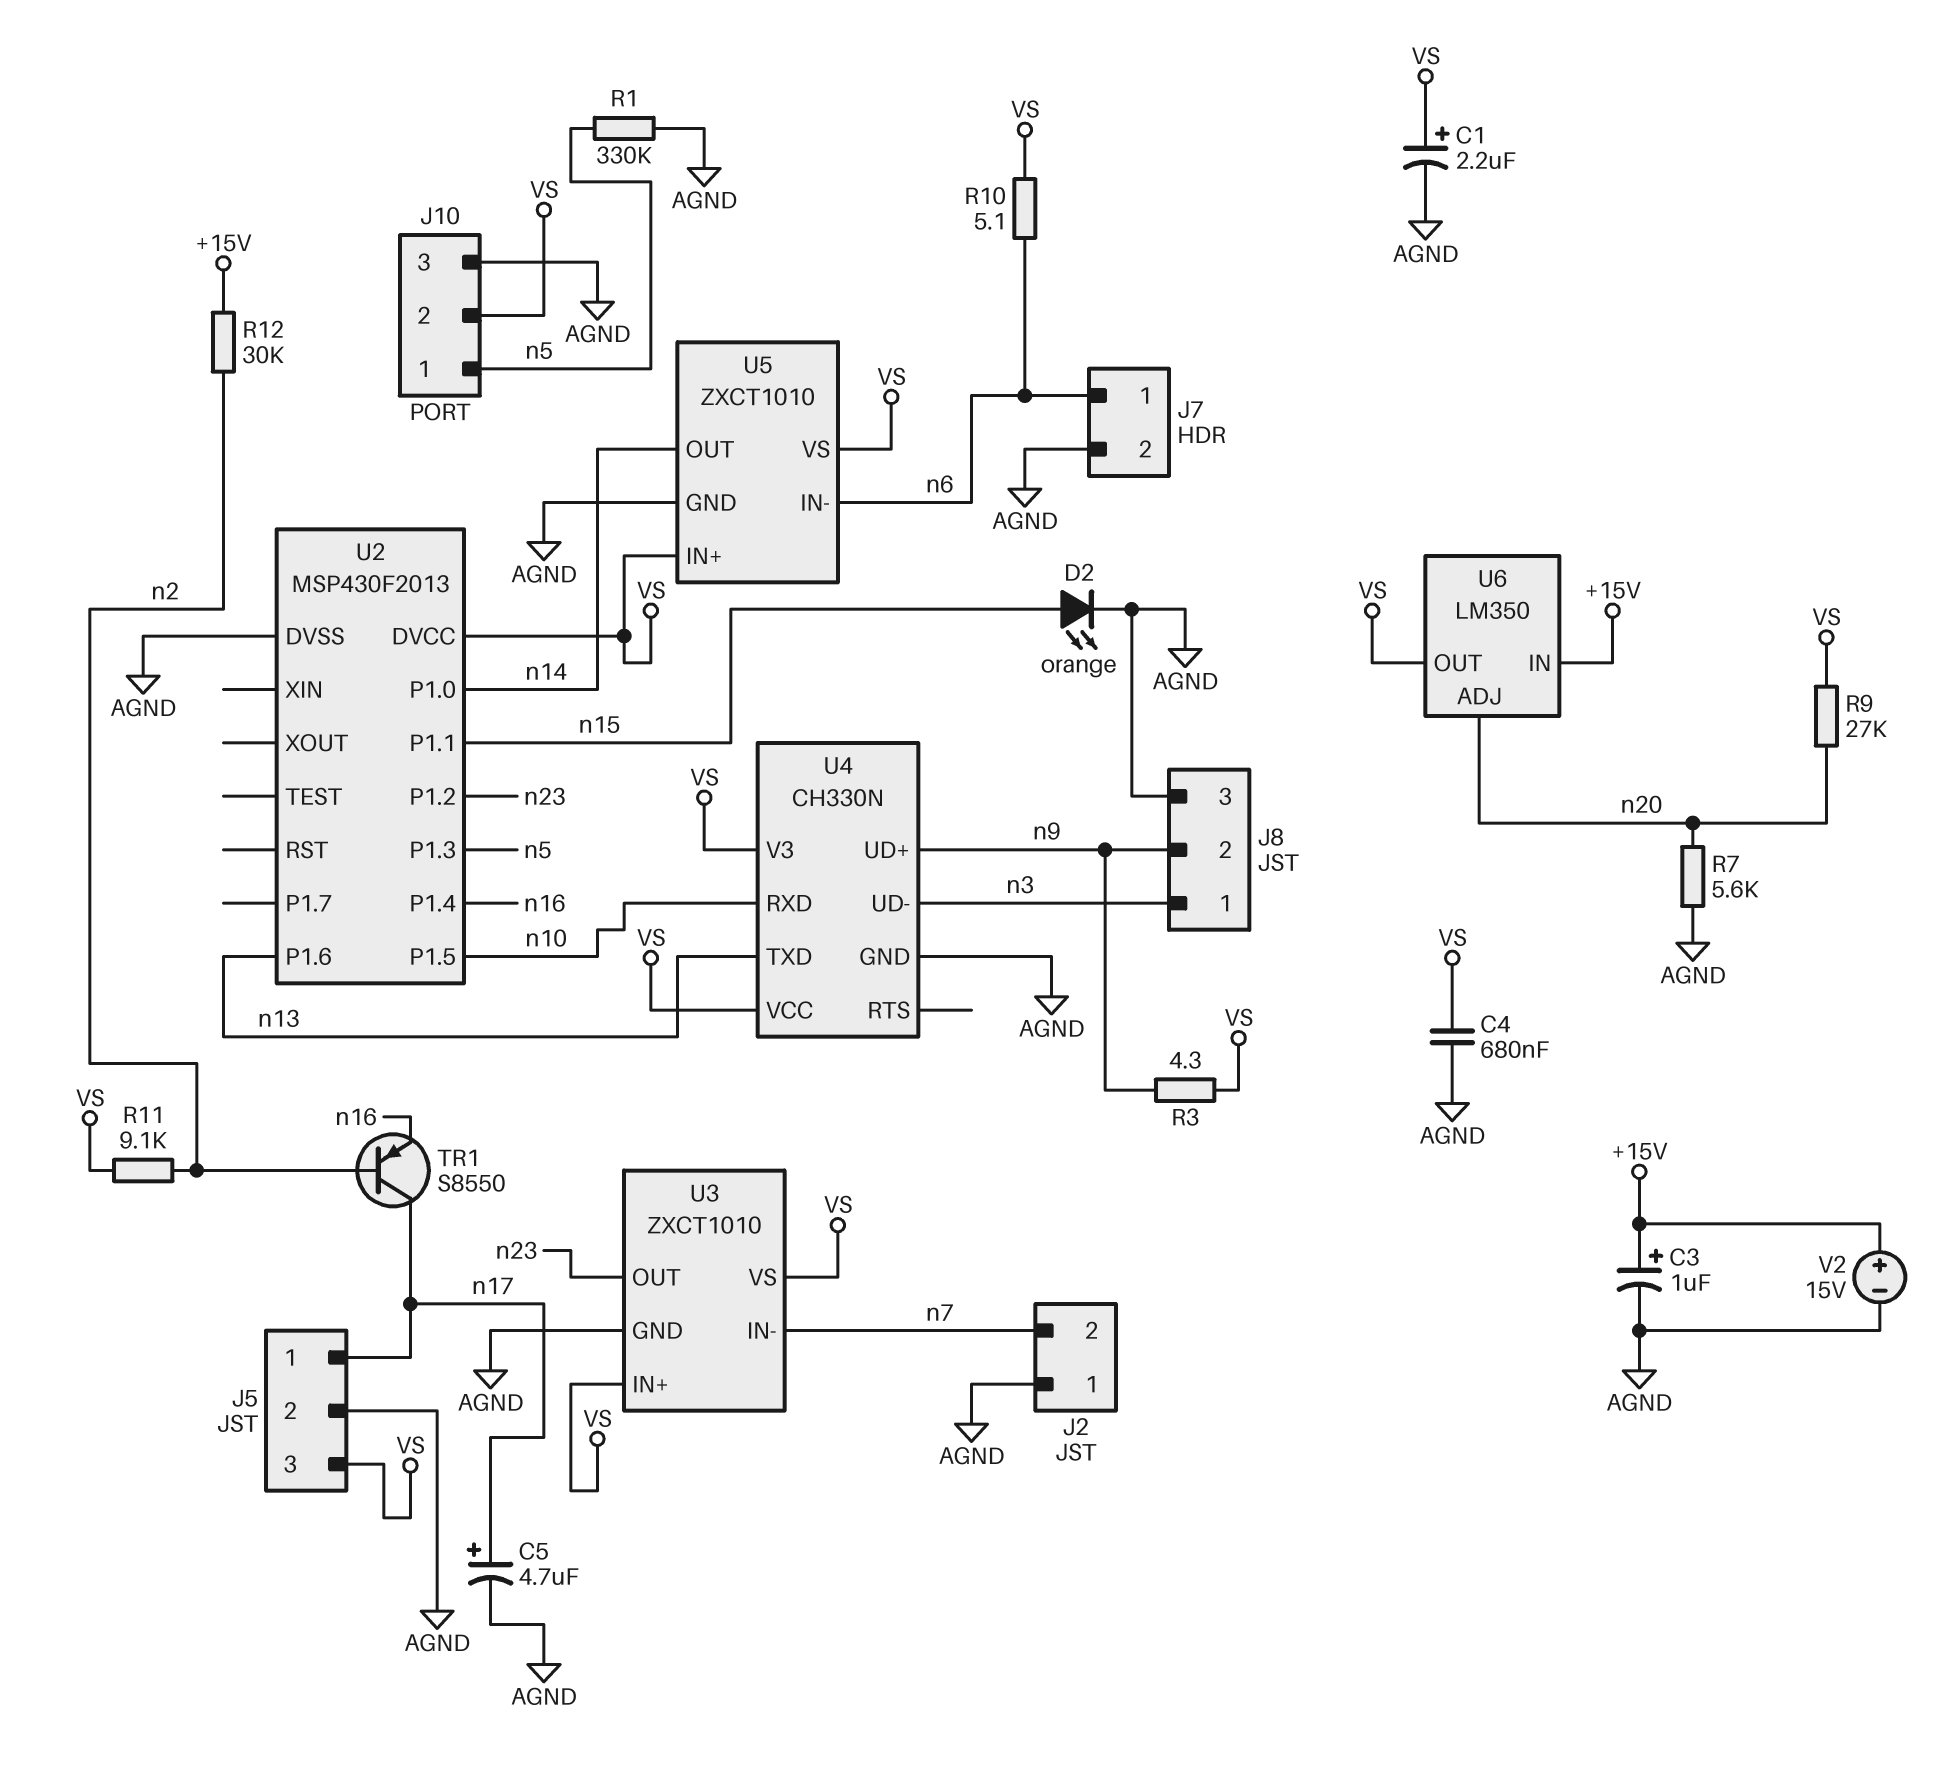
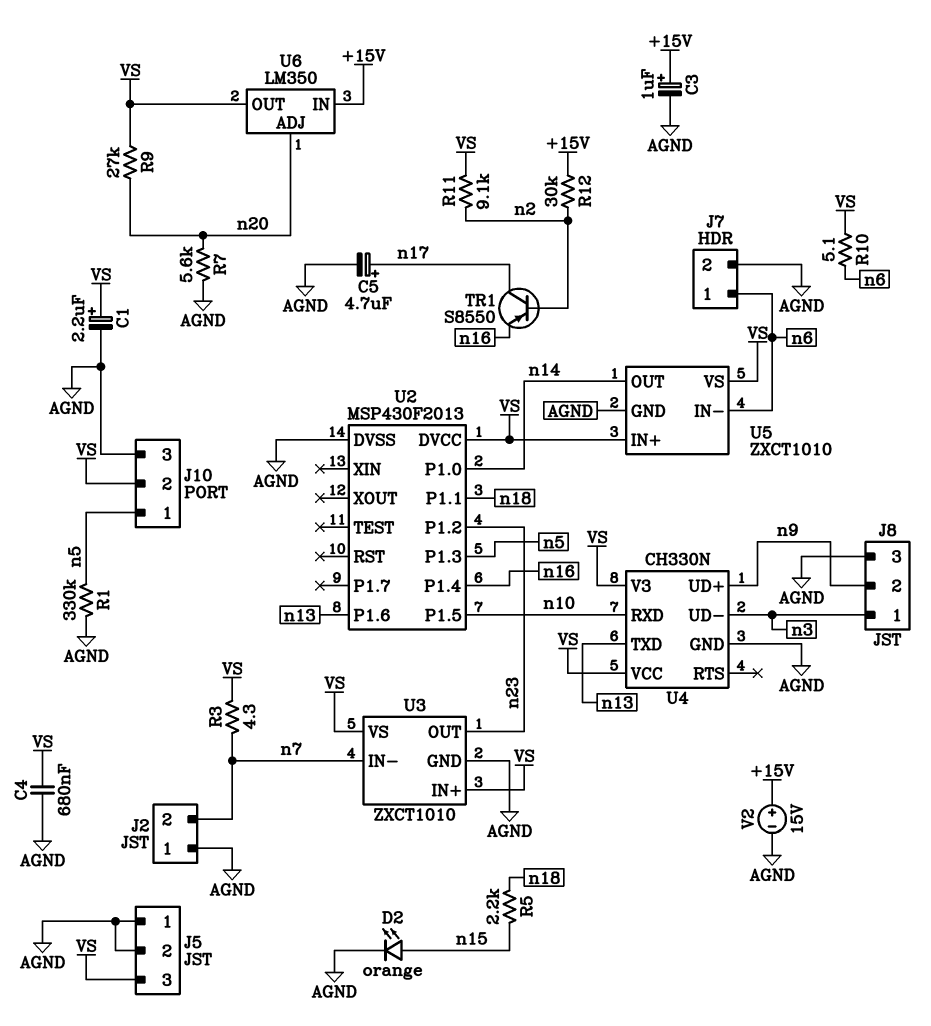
J5 pin 1: n17 -> AGND
R3: 4.3 (VS, n9) -> 4.3 (VS, n7)
R5: none -> 2.2k (n15, n18)
U2 pin P1.1: n15 -> n18

